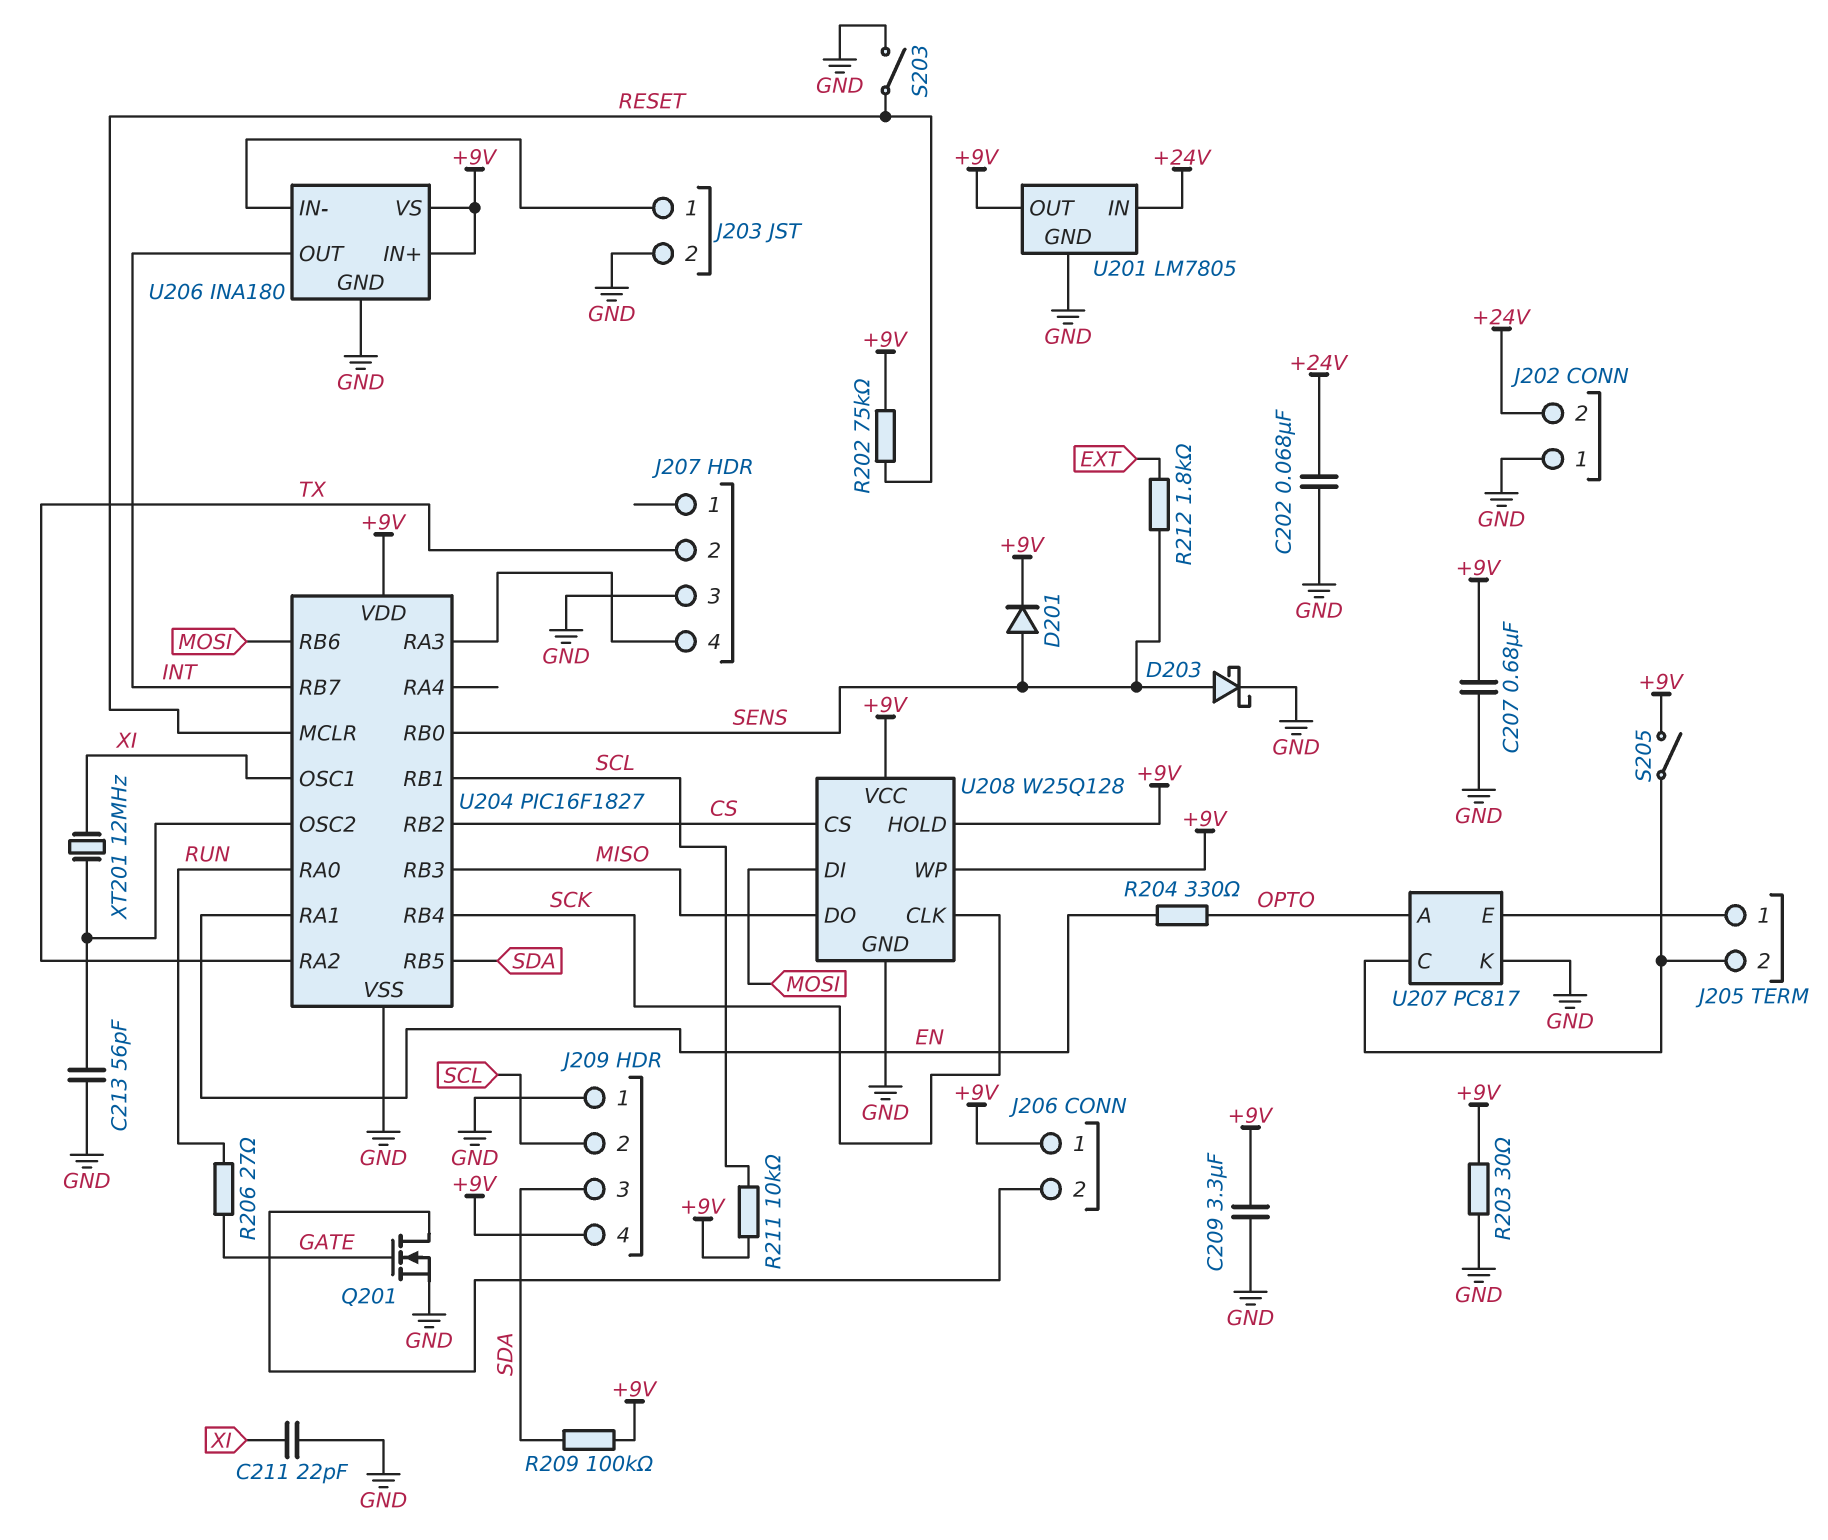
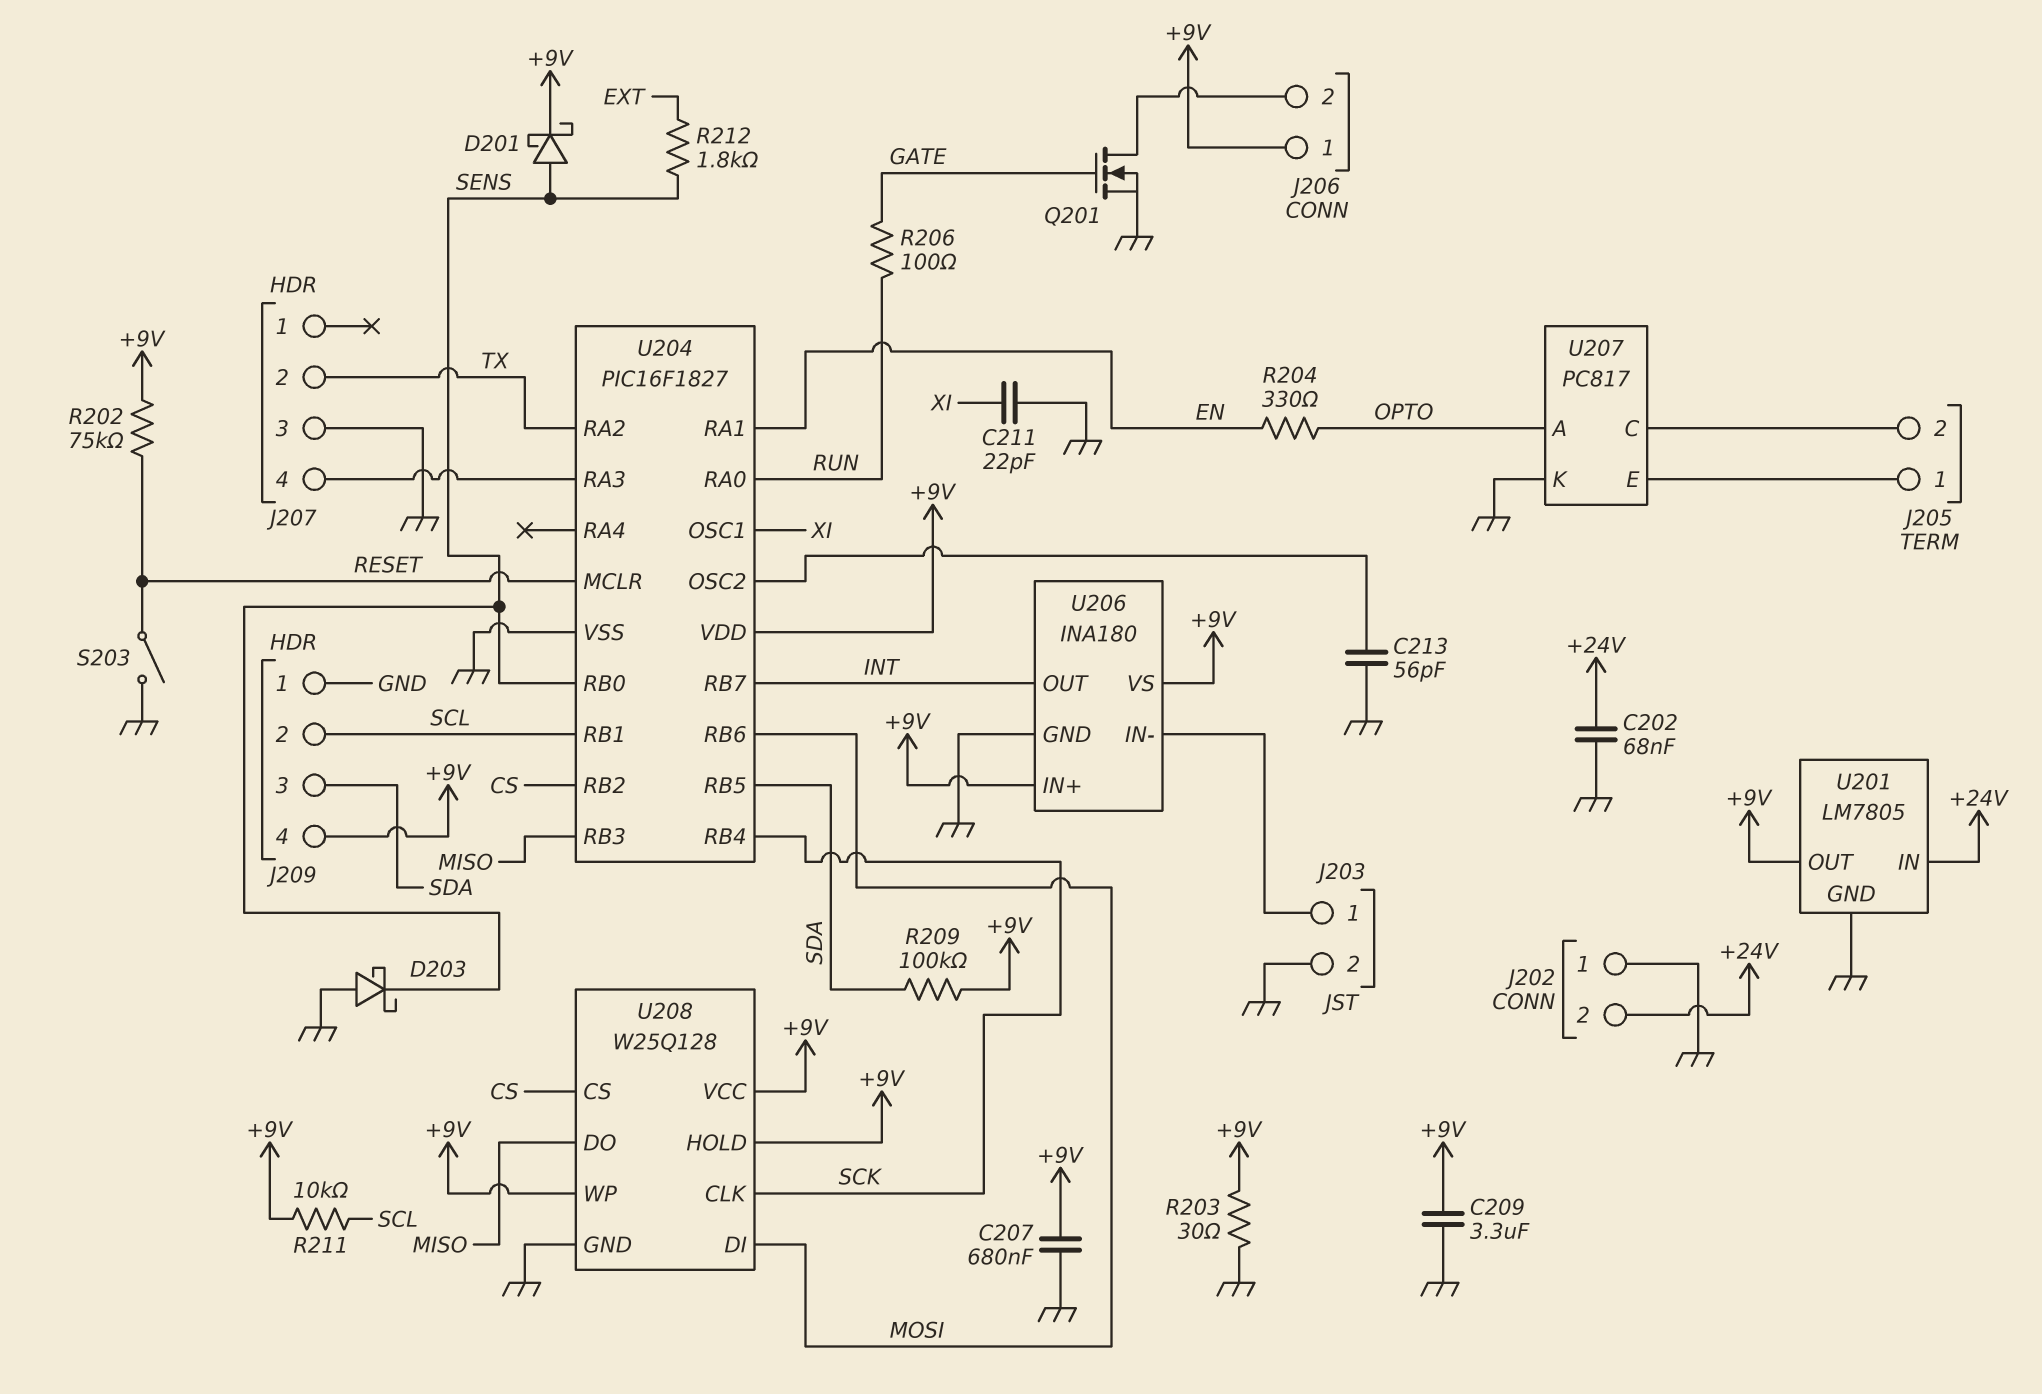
D201: diode (A SENS, K +9V) -> schottky (A SENS, K +9V)
D203: schottky (A SENS, K GND) -> schottky (A GND, K SENS)
R206: 27 (GATE, RUN) -> 100 (GATE, RUN)
S205: switch (+9V, J205/2) -> none
XT201: 12MHz (U204/OSC2, XI) -> none

